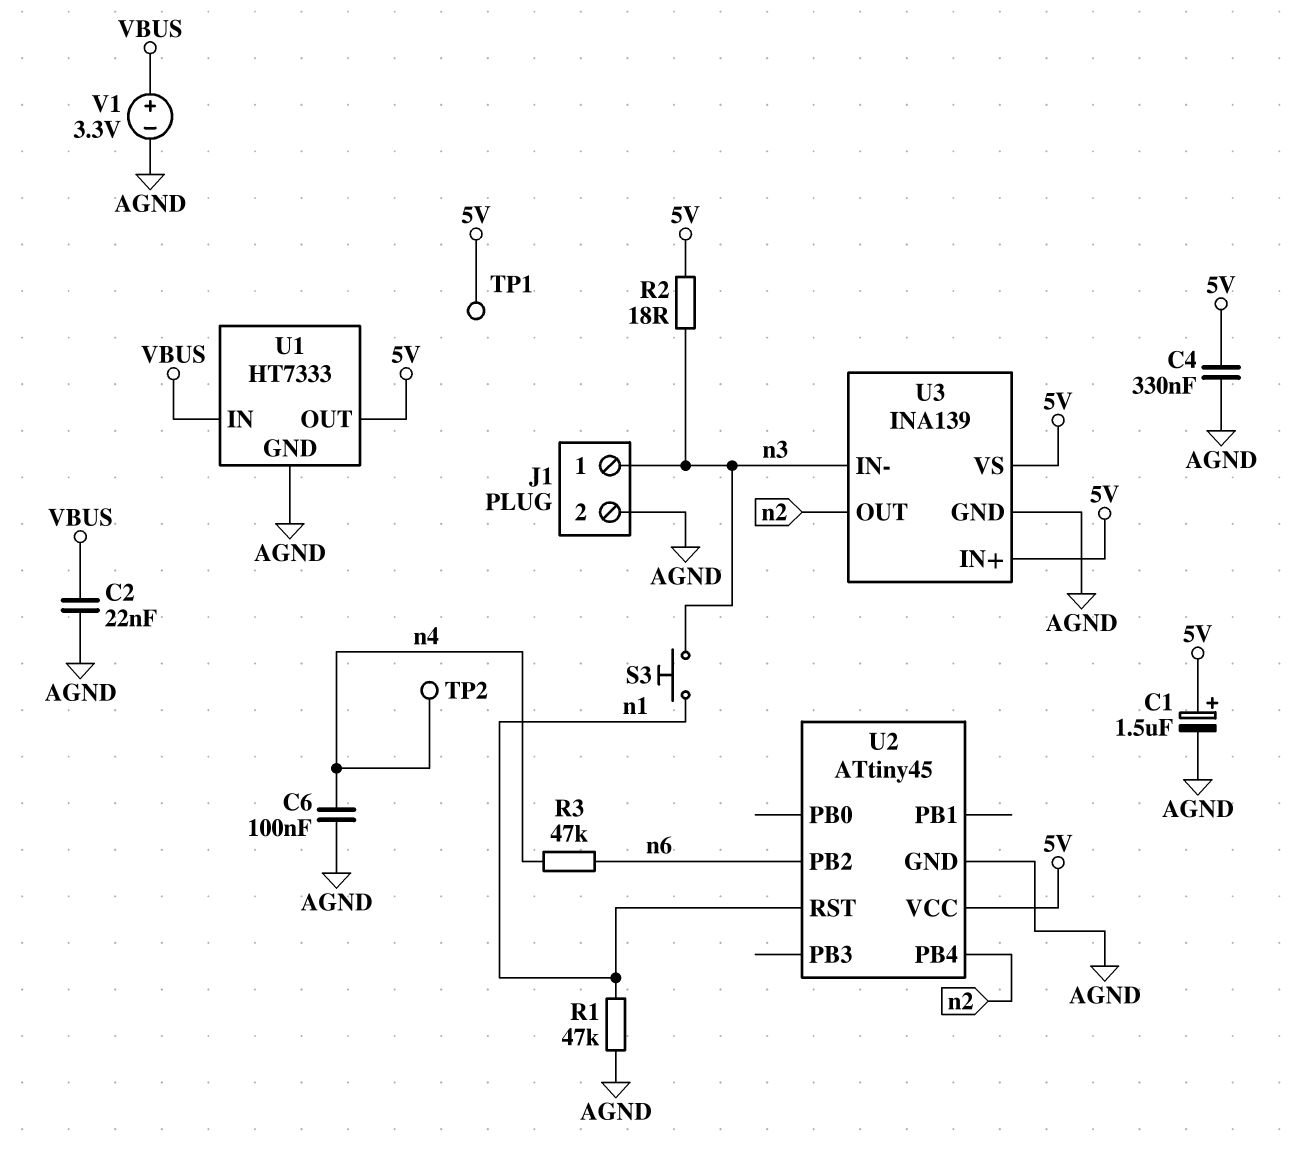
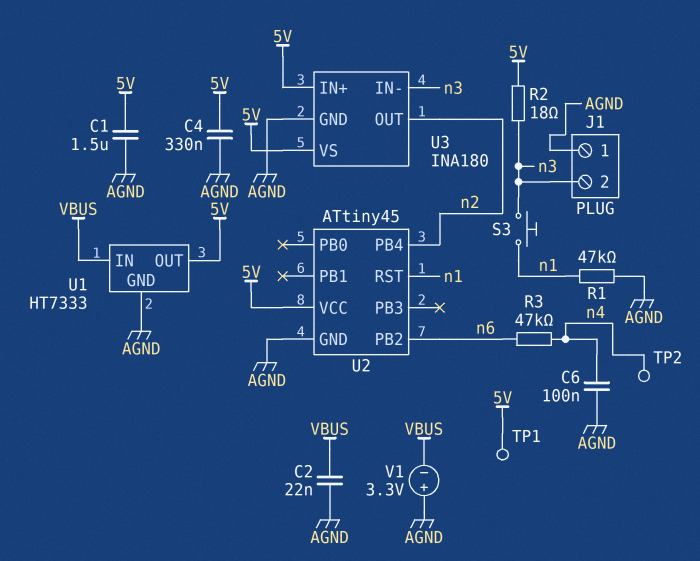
C1: 1.5uF (plus 5V, minus AGND) -> 1.5uF (5V, AGND)
J1 pin 1: n3 -> AGND
J1 pin 2: AGND -> n3
U3: INA139 -> INA180
V1: 3.3V (plus VBUS, minus AGND) -> 3.3V (plus AGND, minus VBUS)

